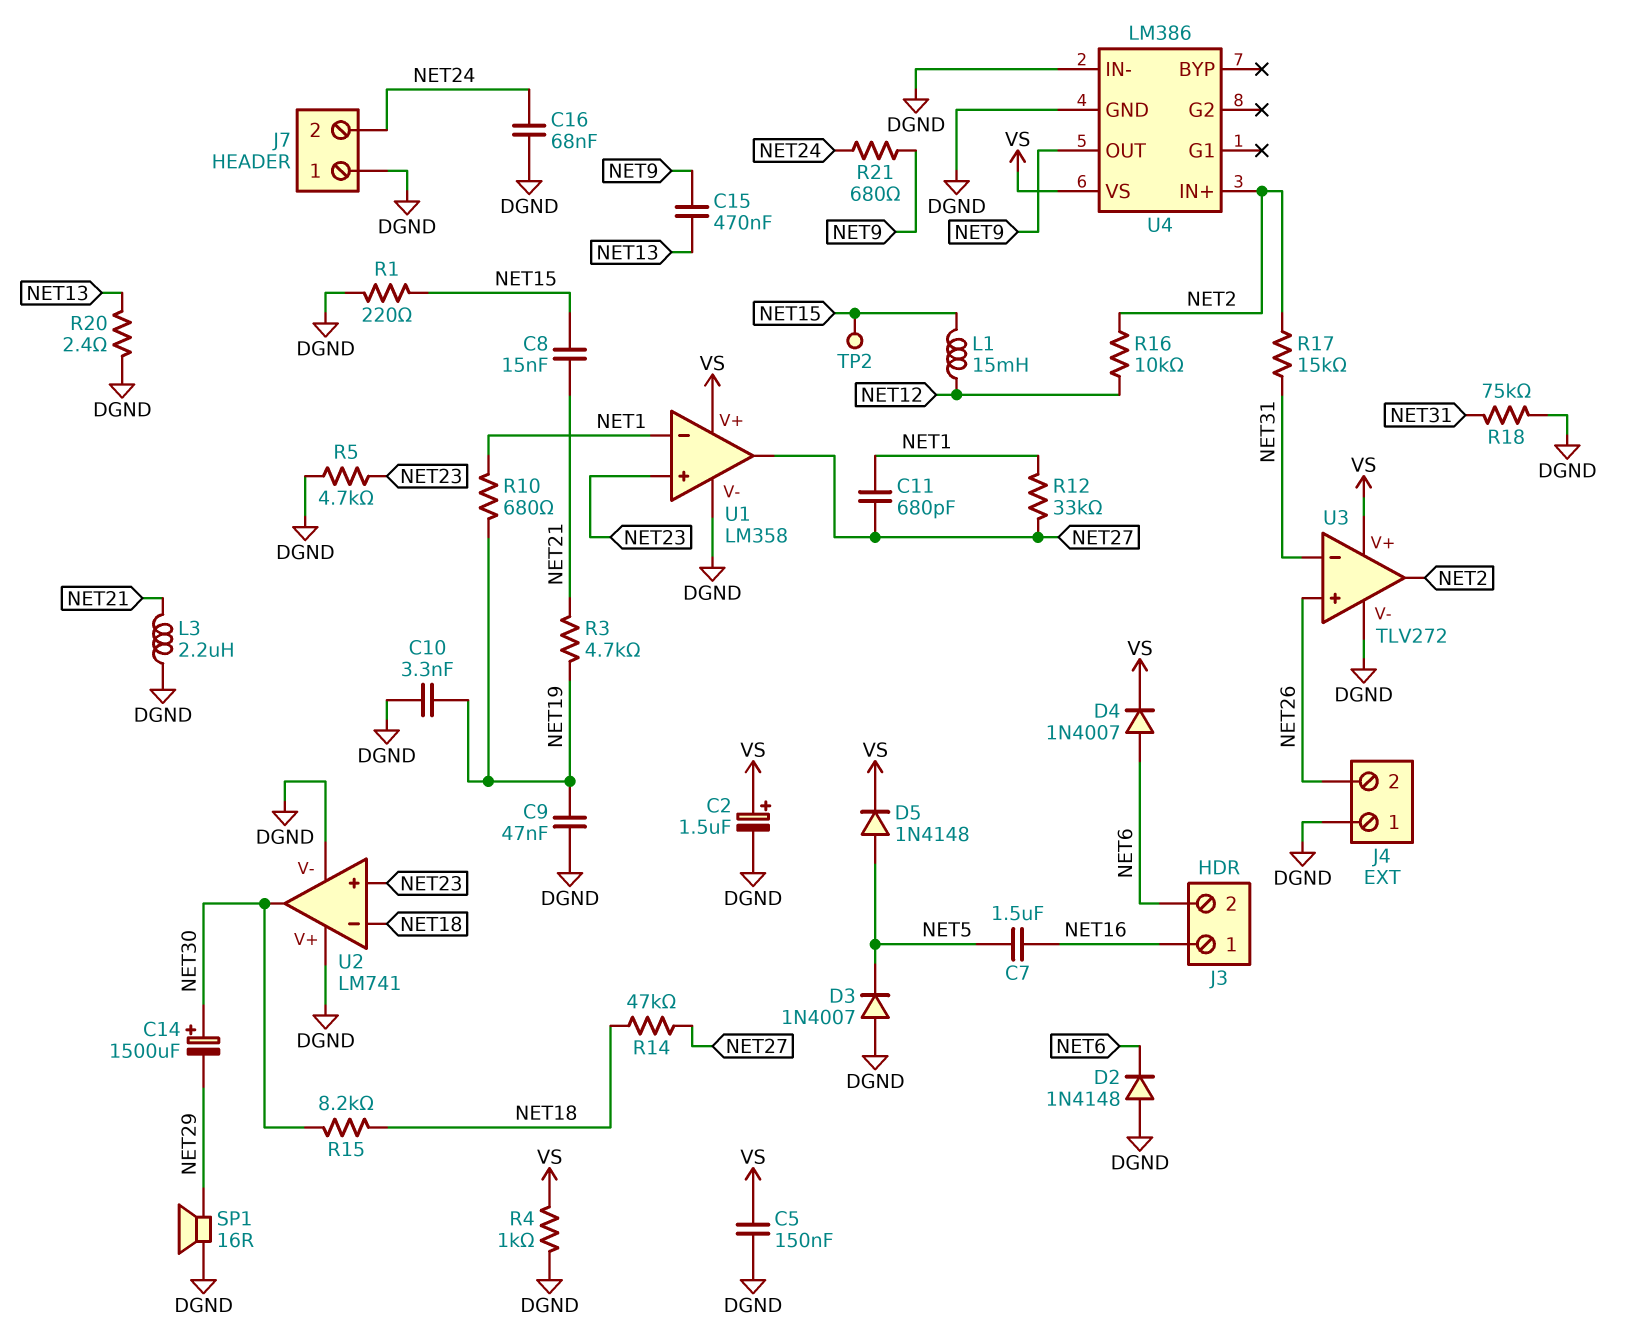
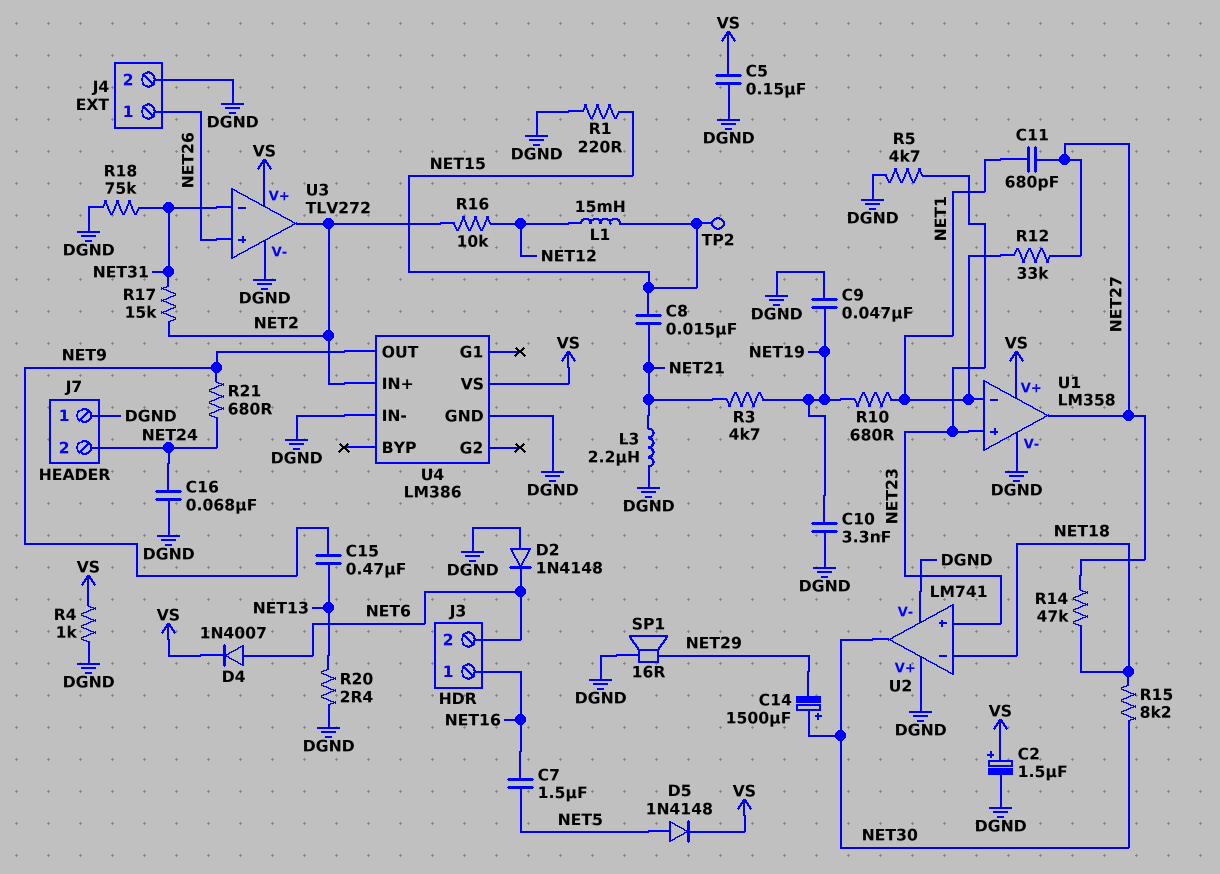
D3: diode 1N4007 (A DGND, K NET5) -> none
J4 pin 1: DGND -> NET26
J4 pin 2: NET26 -> DGND

